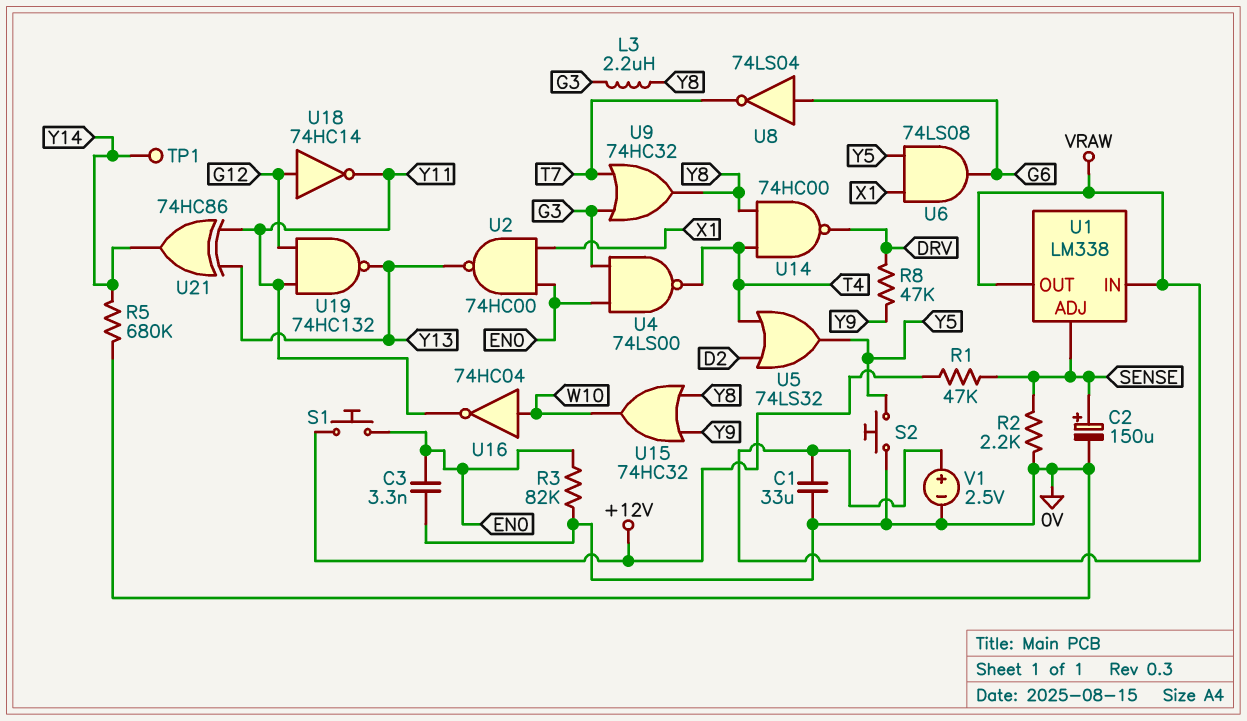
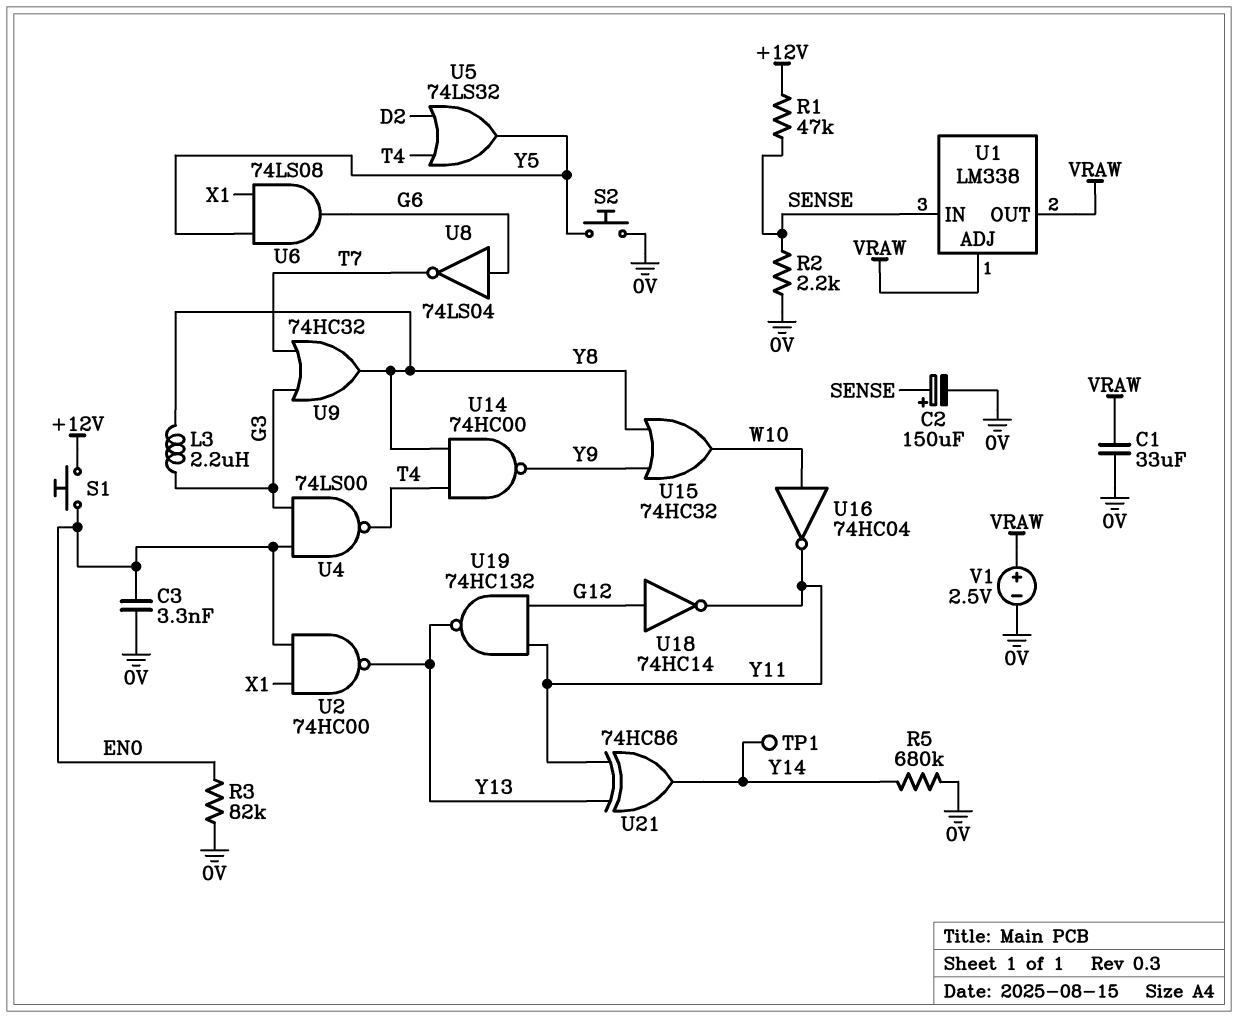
R8: 47k (DRV, Y9) -> none
U1 pin ADJ: SENSE -> VRAW
U1 pin IN: VRAW -> SENSE
U14: NAND 74HC00 (in T4, in Y8, out DRV) -> NAND 74HC00 (in T4, in Y8, out Y9)

